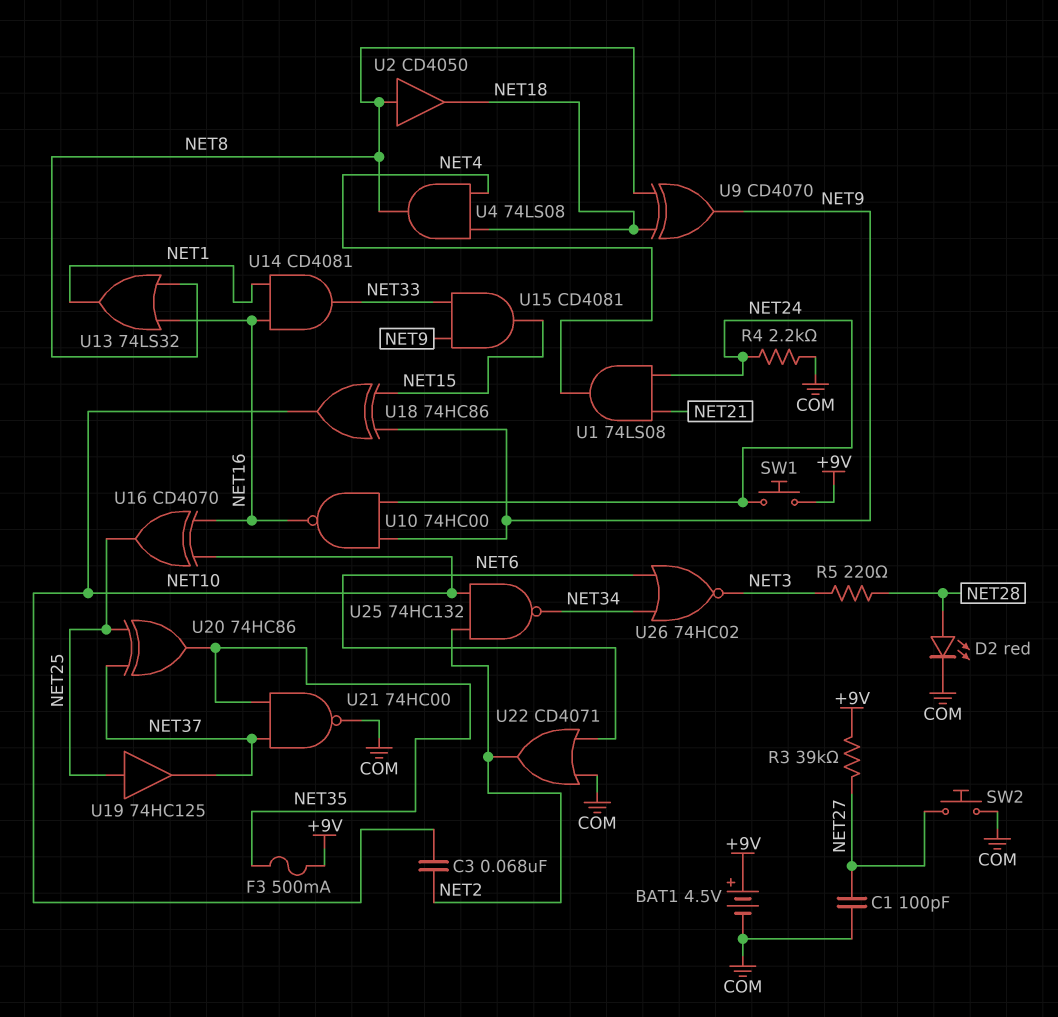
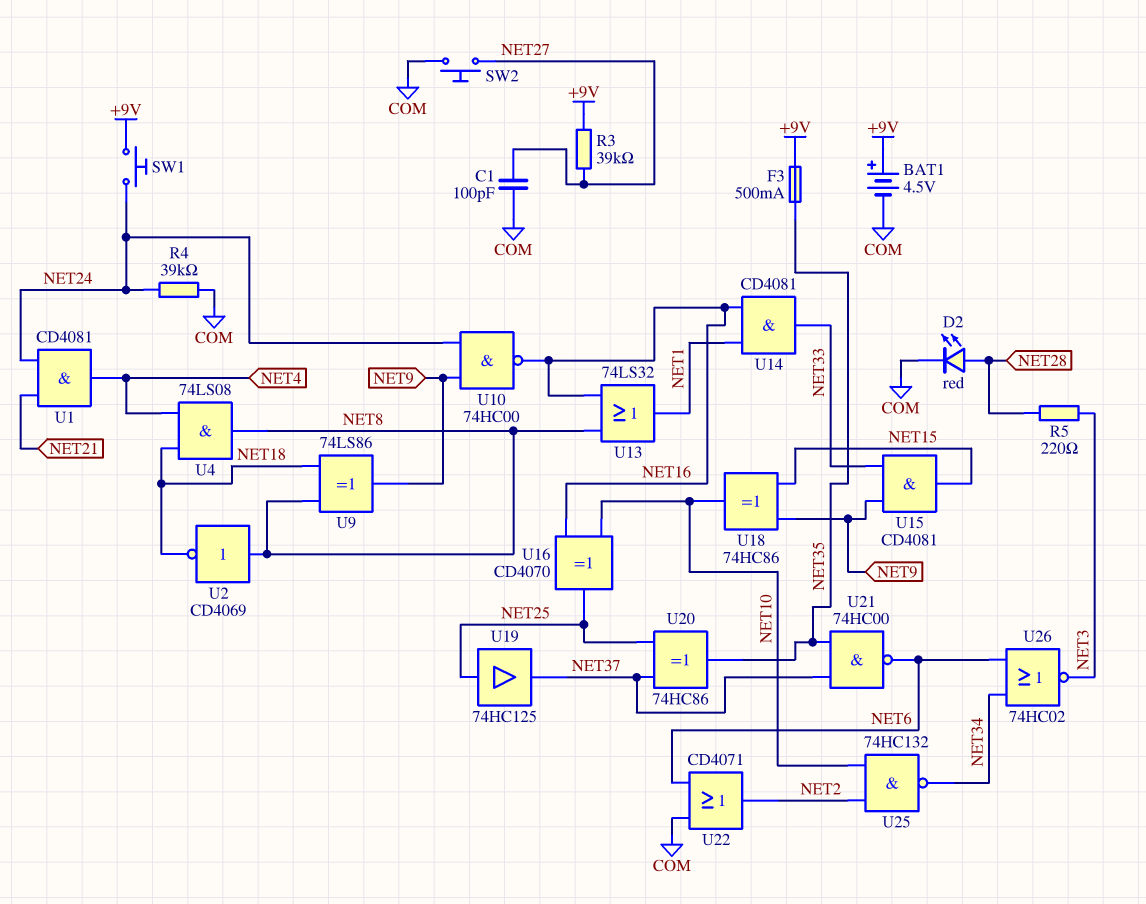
C3: 68nF (NET2, NET10) -> none
R4: 2.2k (COM, NET24) -> 39k (COM, NET24)
U1: AND 74LS08 (in NET21, in NET24, out NET4) -> AND CD4081 (in NET21, in NET24, out NET4)
U2: buffer CD4050 (in NET8, out NET18) -> NOT CD4069 (in NET8, out NET18)
U9: XOR CD4070 (in NET8, in NET18, out NET9) -> XOR 74LS86 (in NET8, in NET18, out NET9)
U21: NAND 74HC00 (in NET35, in NET37, out COM) -> NAND 74HC00 (in NET35, in NET37, out NET6)

